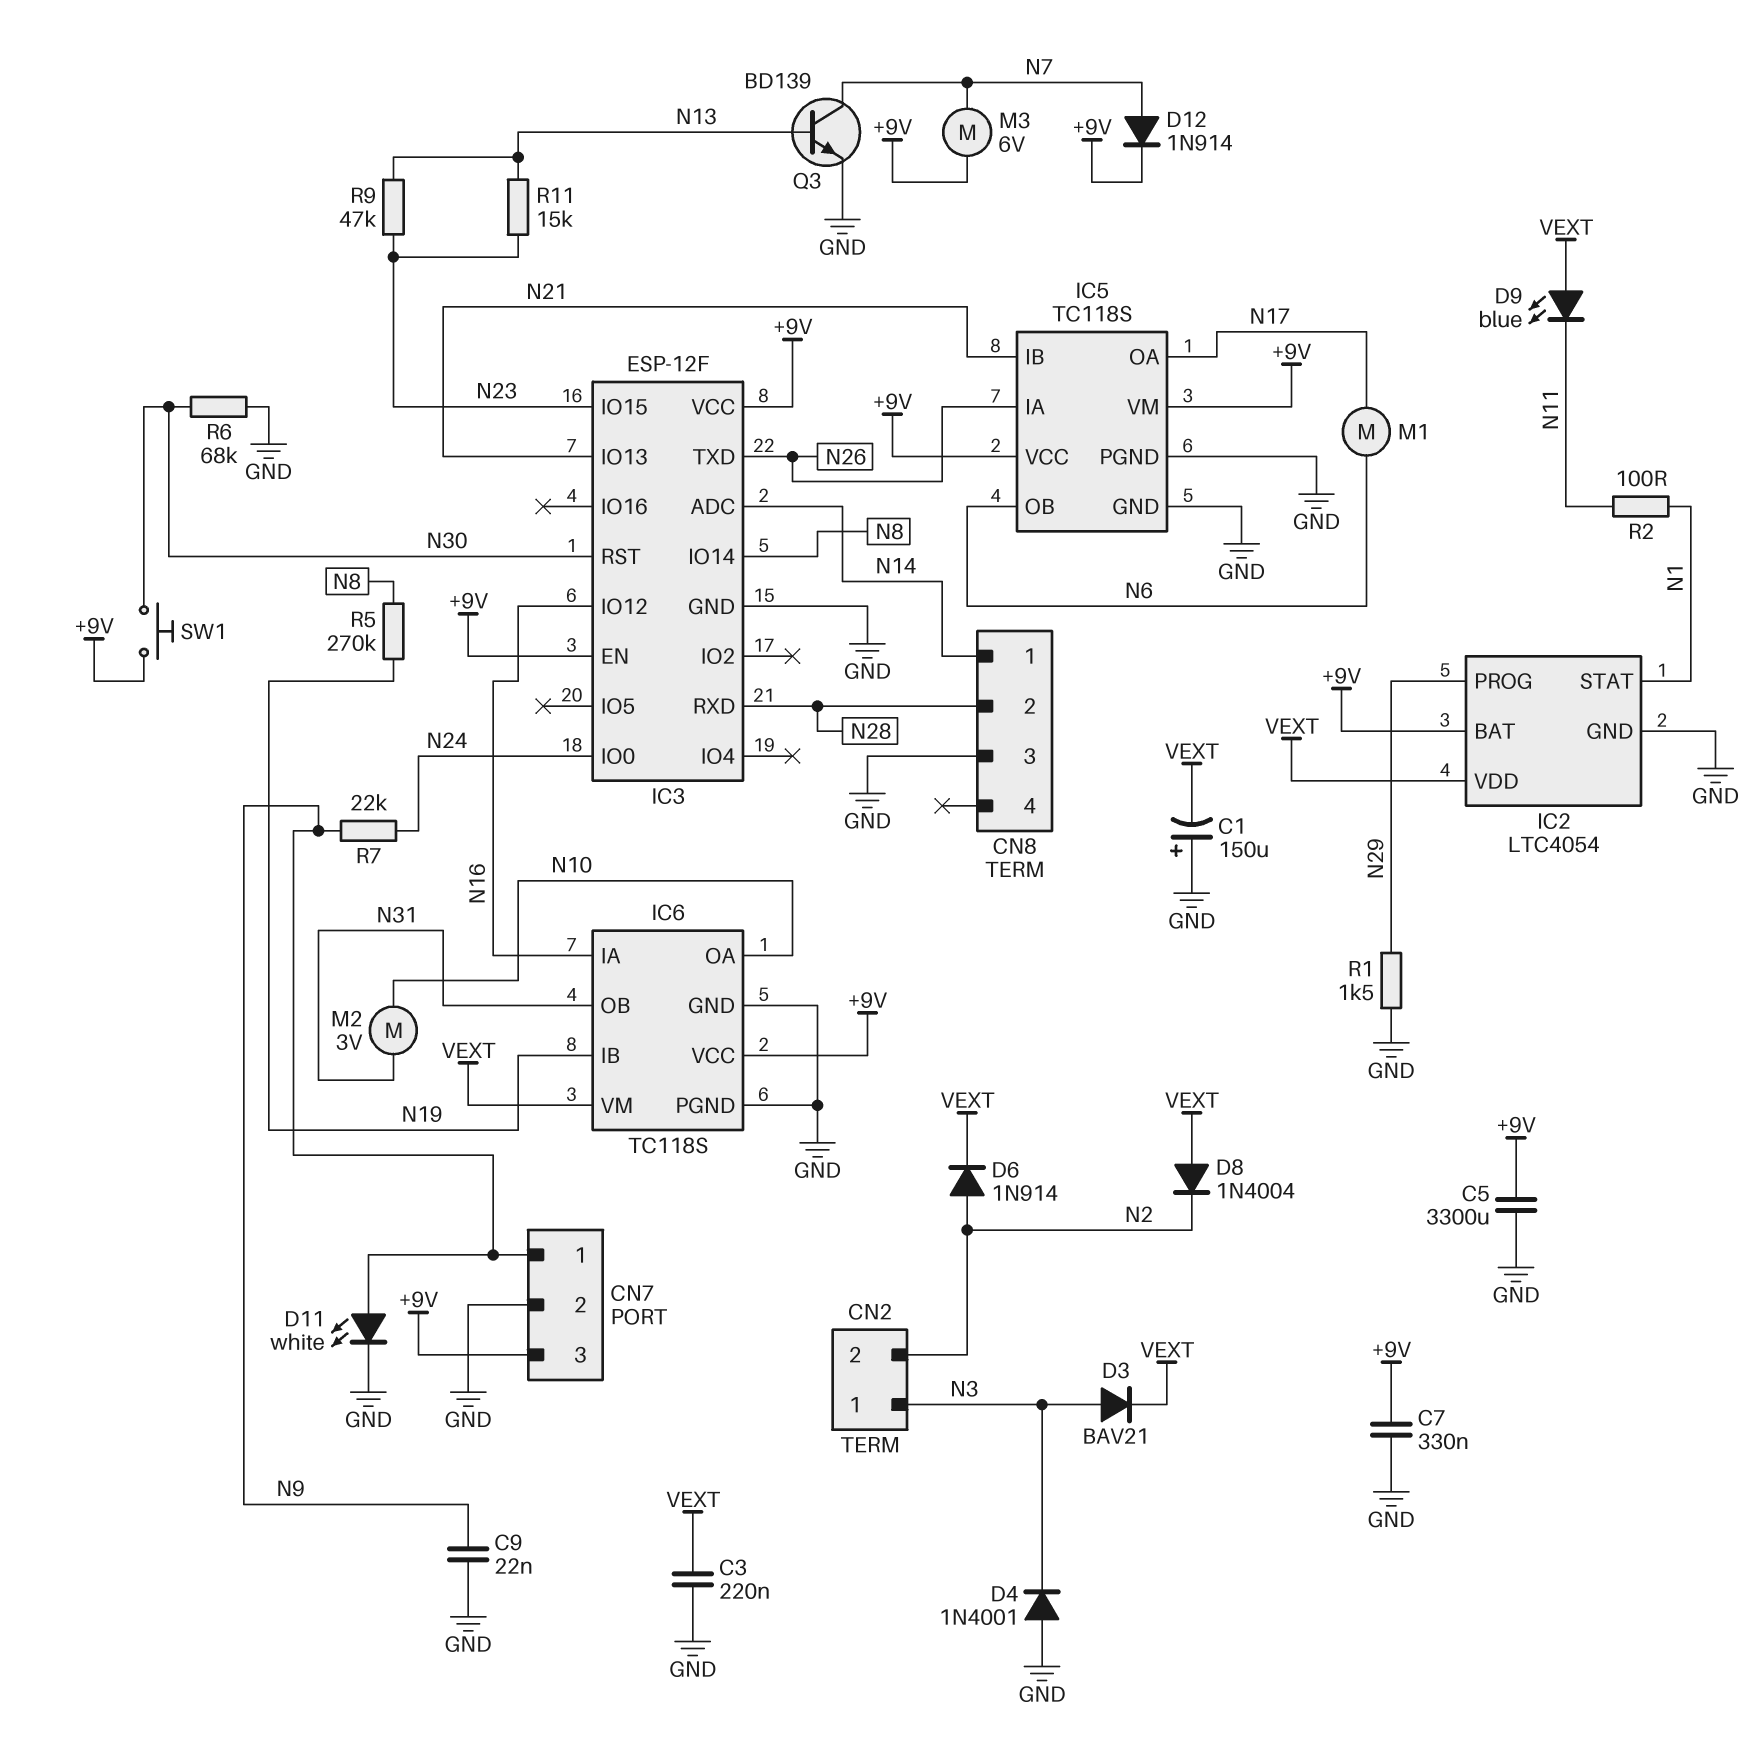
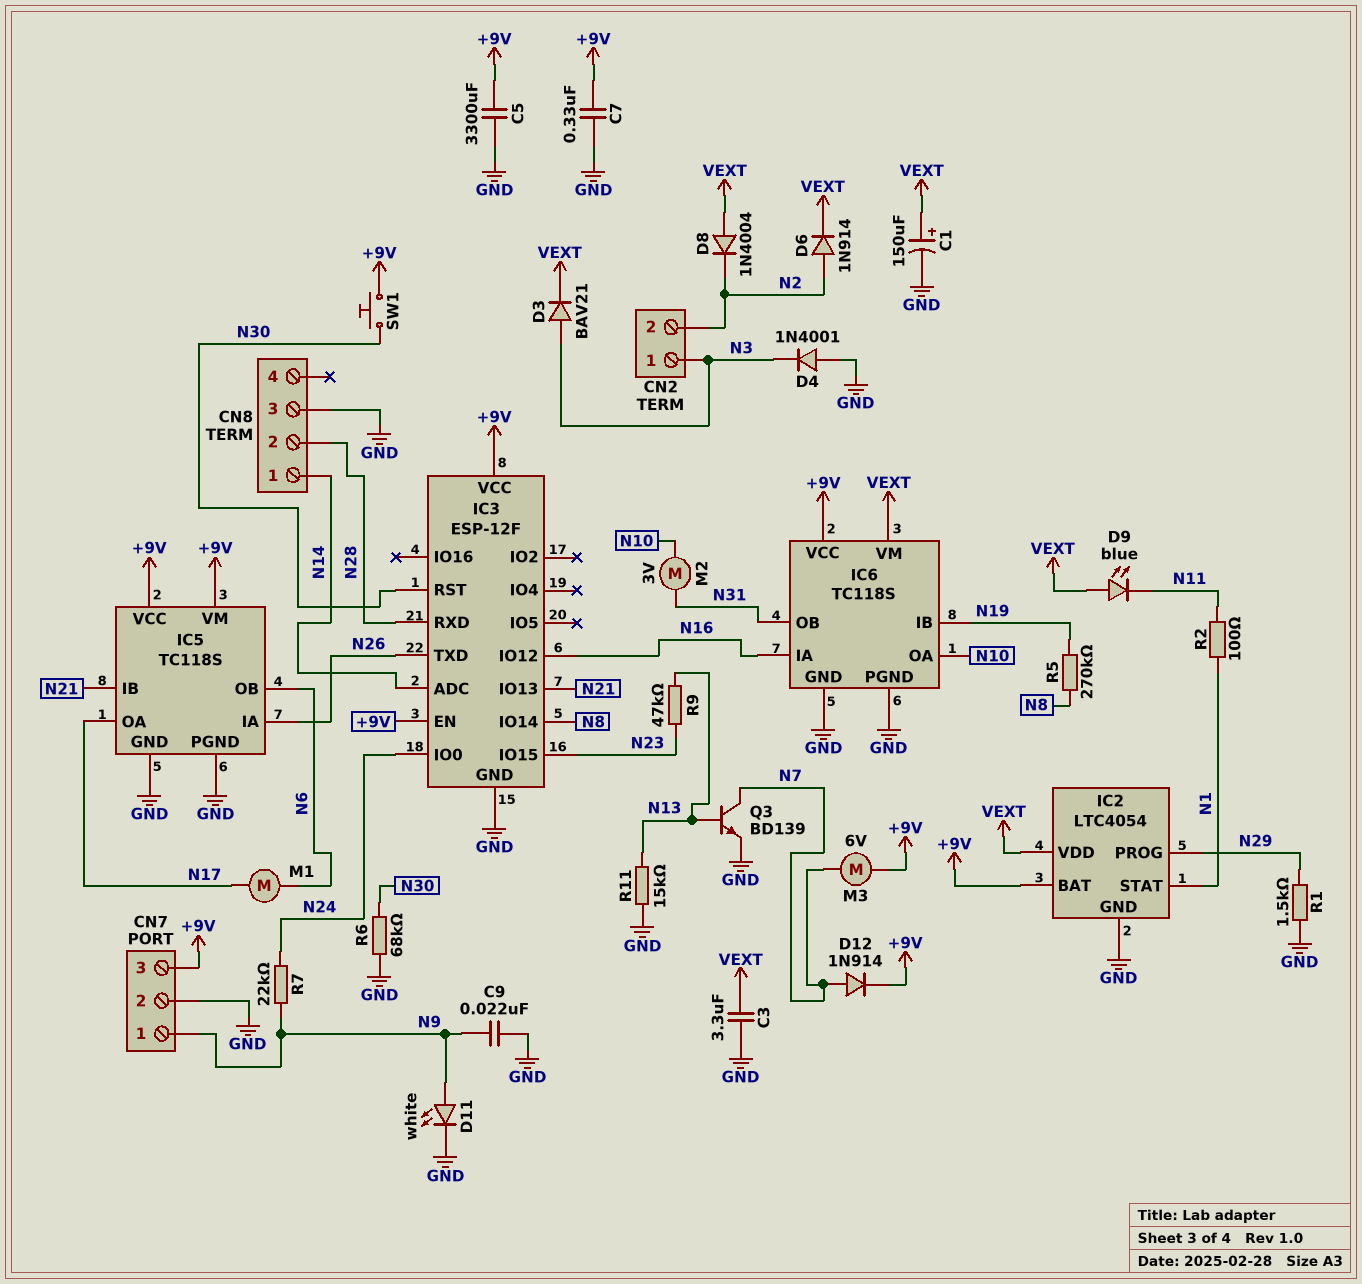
C1: 150uF (plus GND, minus VEXT) -> 150uF (plus VEXT, minus GND)
C3: 220nF (GND, VEXT) -> 3.3uF (GND, VEXT)
R11: 15k (N13, N23) -> 15k (GND, N13)

